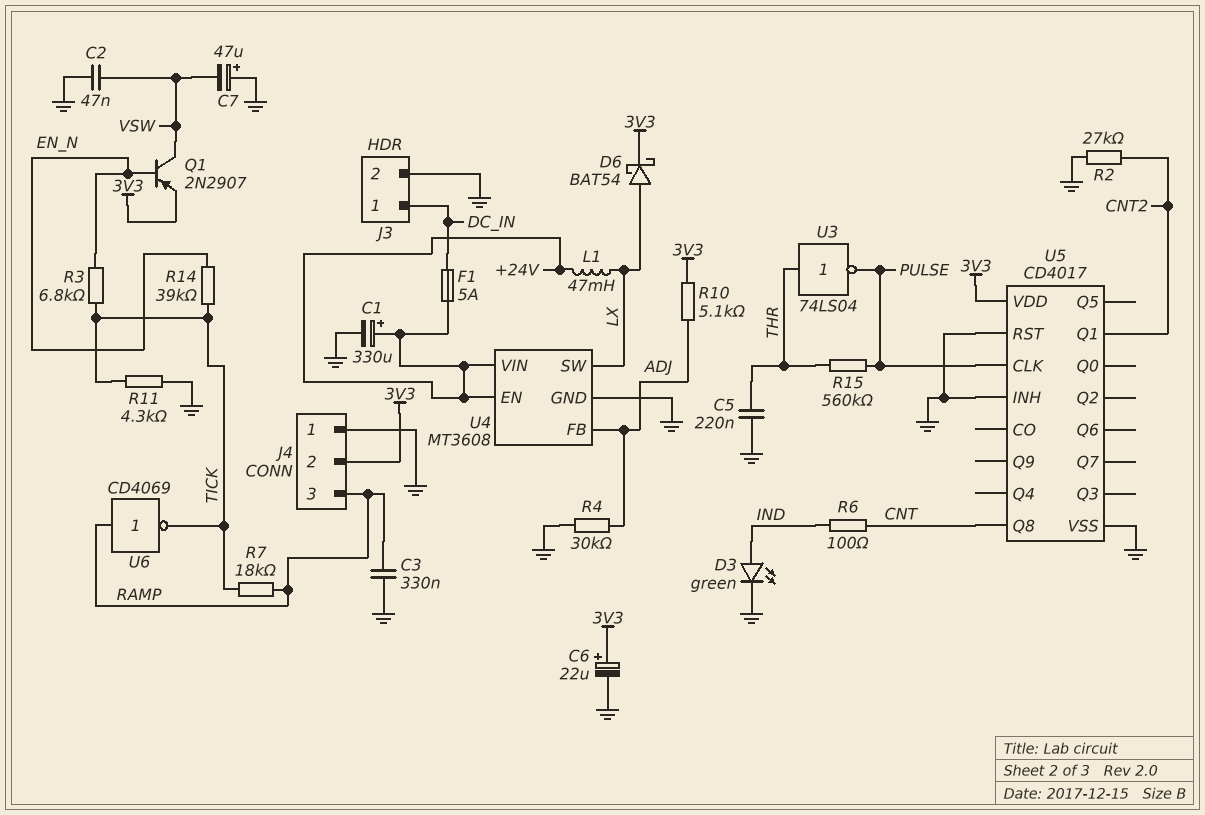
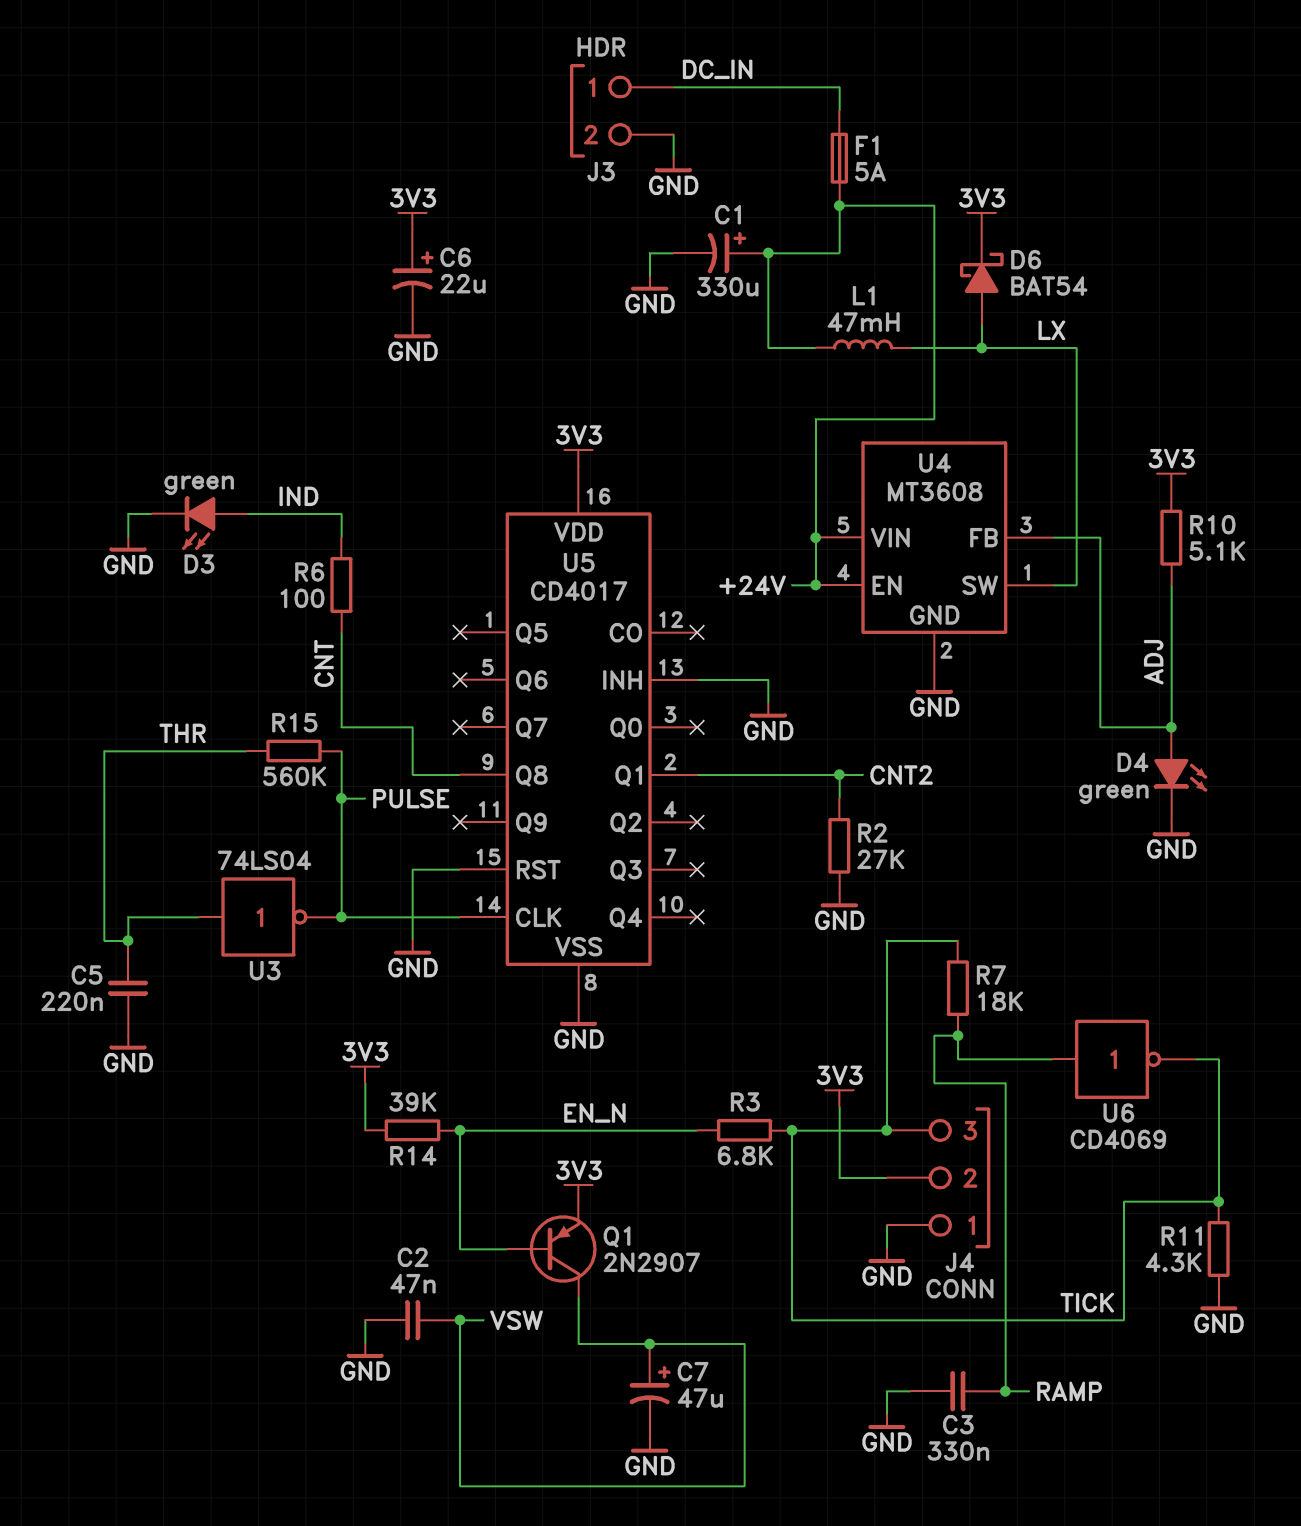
C7: 47uF (plus GND, minus VSW) -> 47uF (plus VSW, minus GND)
D4: none -> LED green (A ADJ, K GND)
J4 pin 3: RAMP -> TICK
R4: 30k (ADJ, GND) -> none
R14: 39k (EN_N, TICK) -> 39k (3V3, EN_N)

